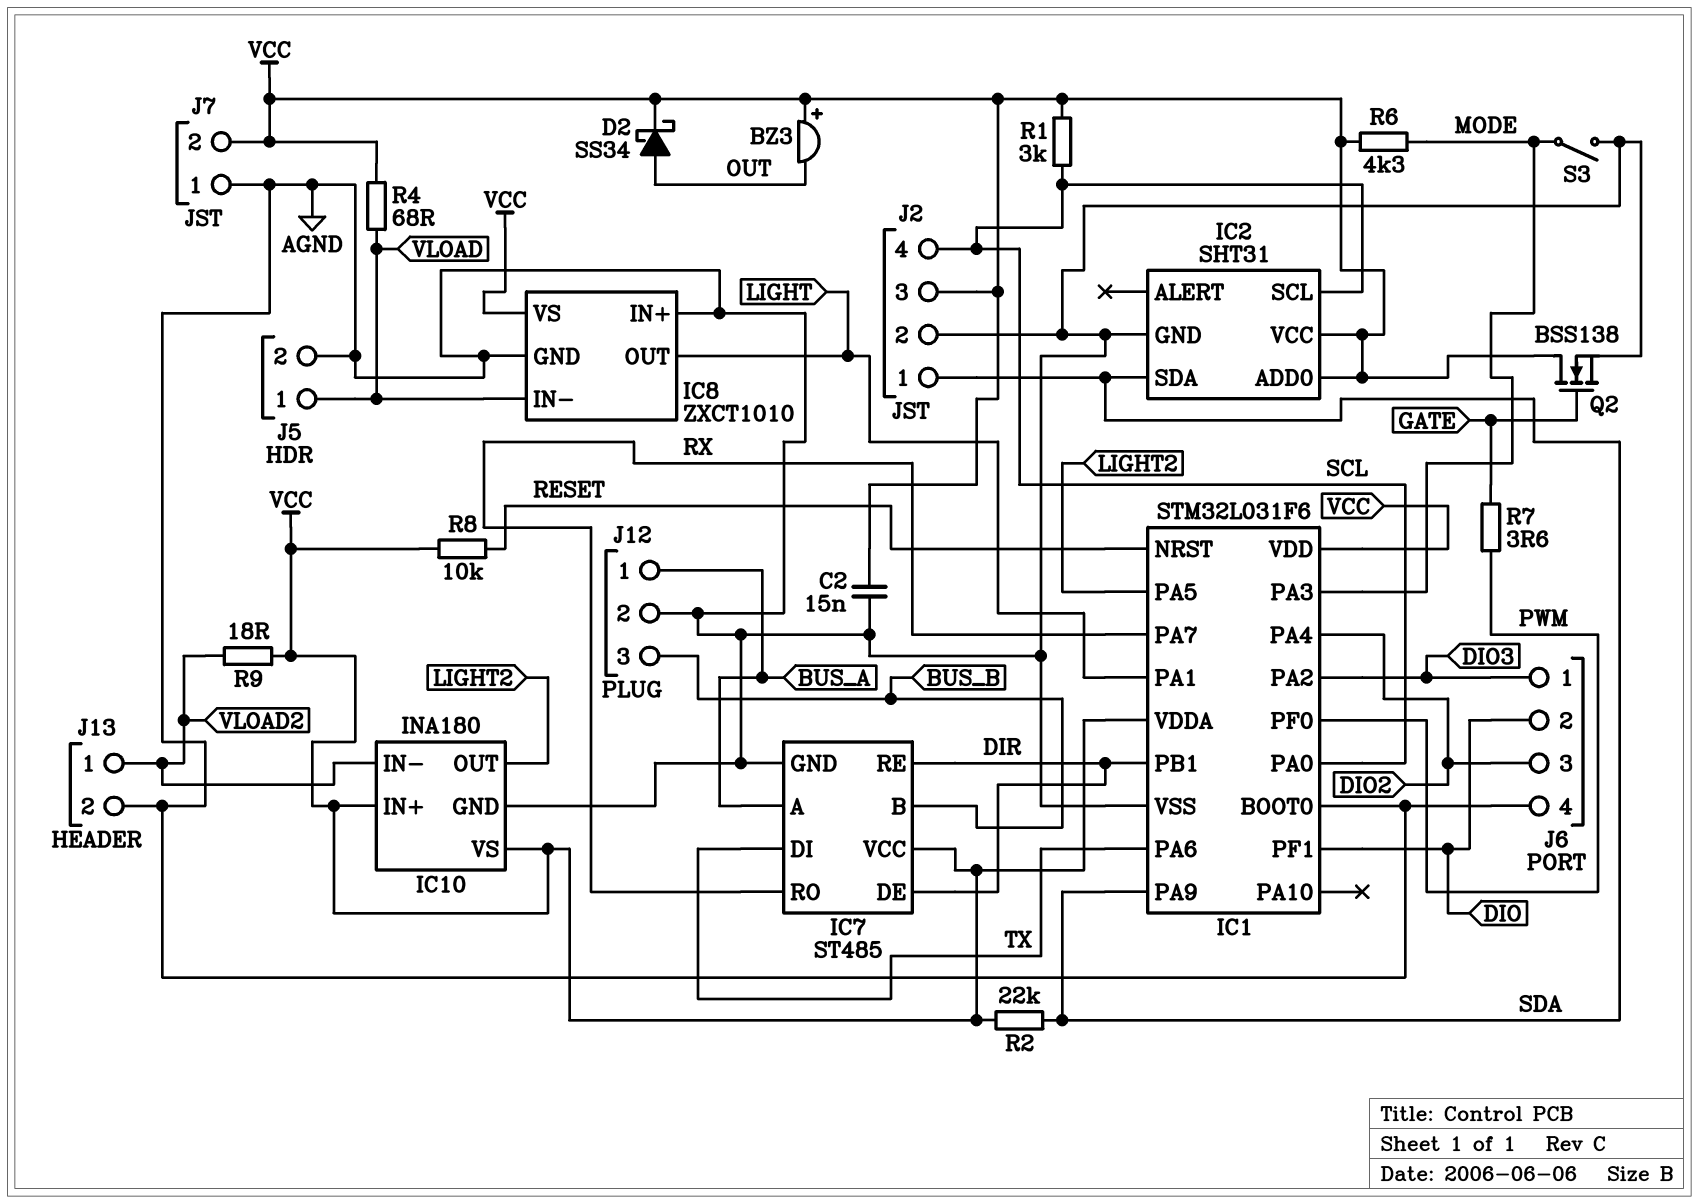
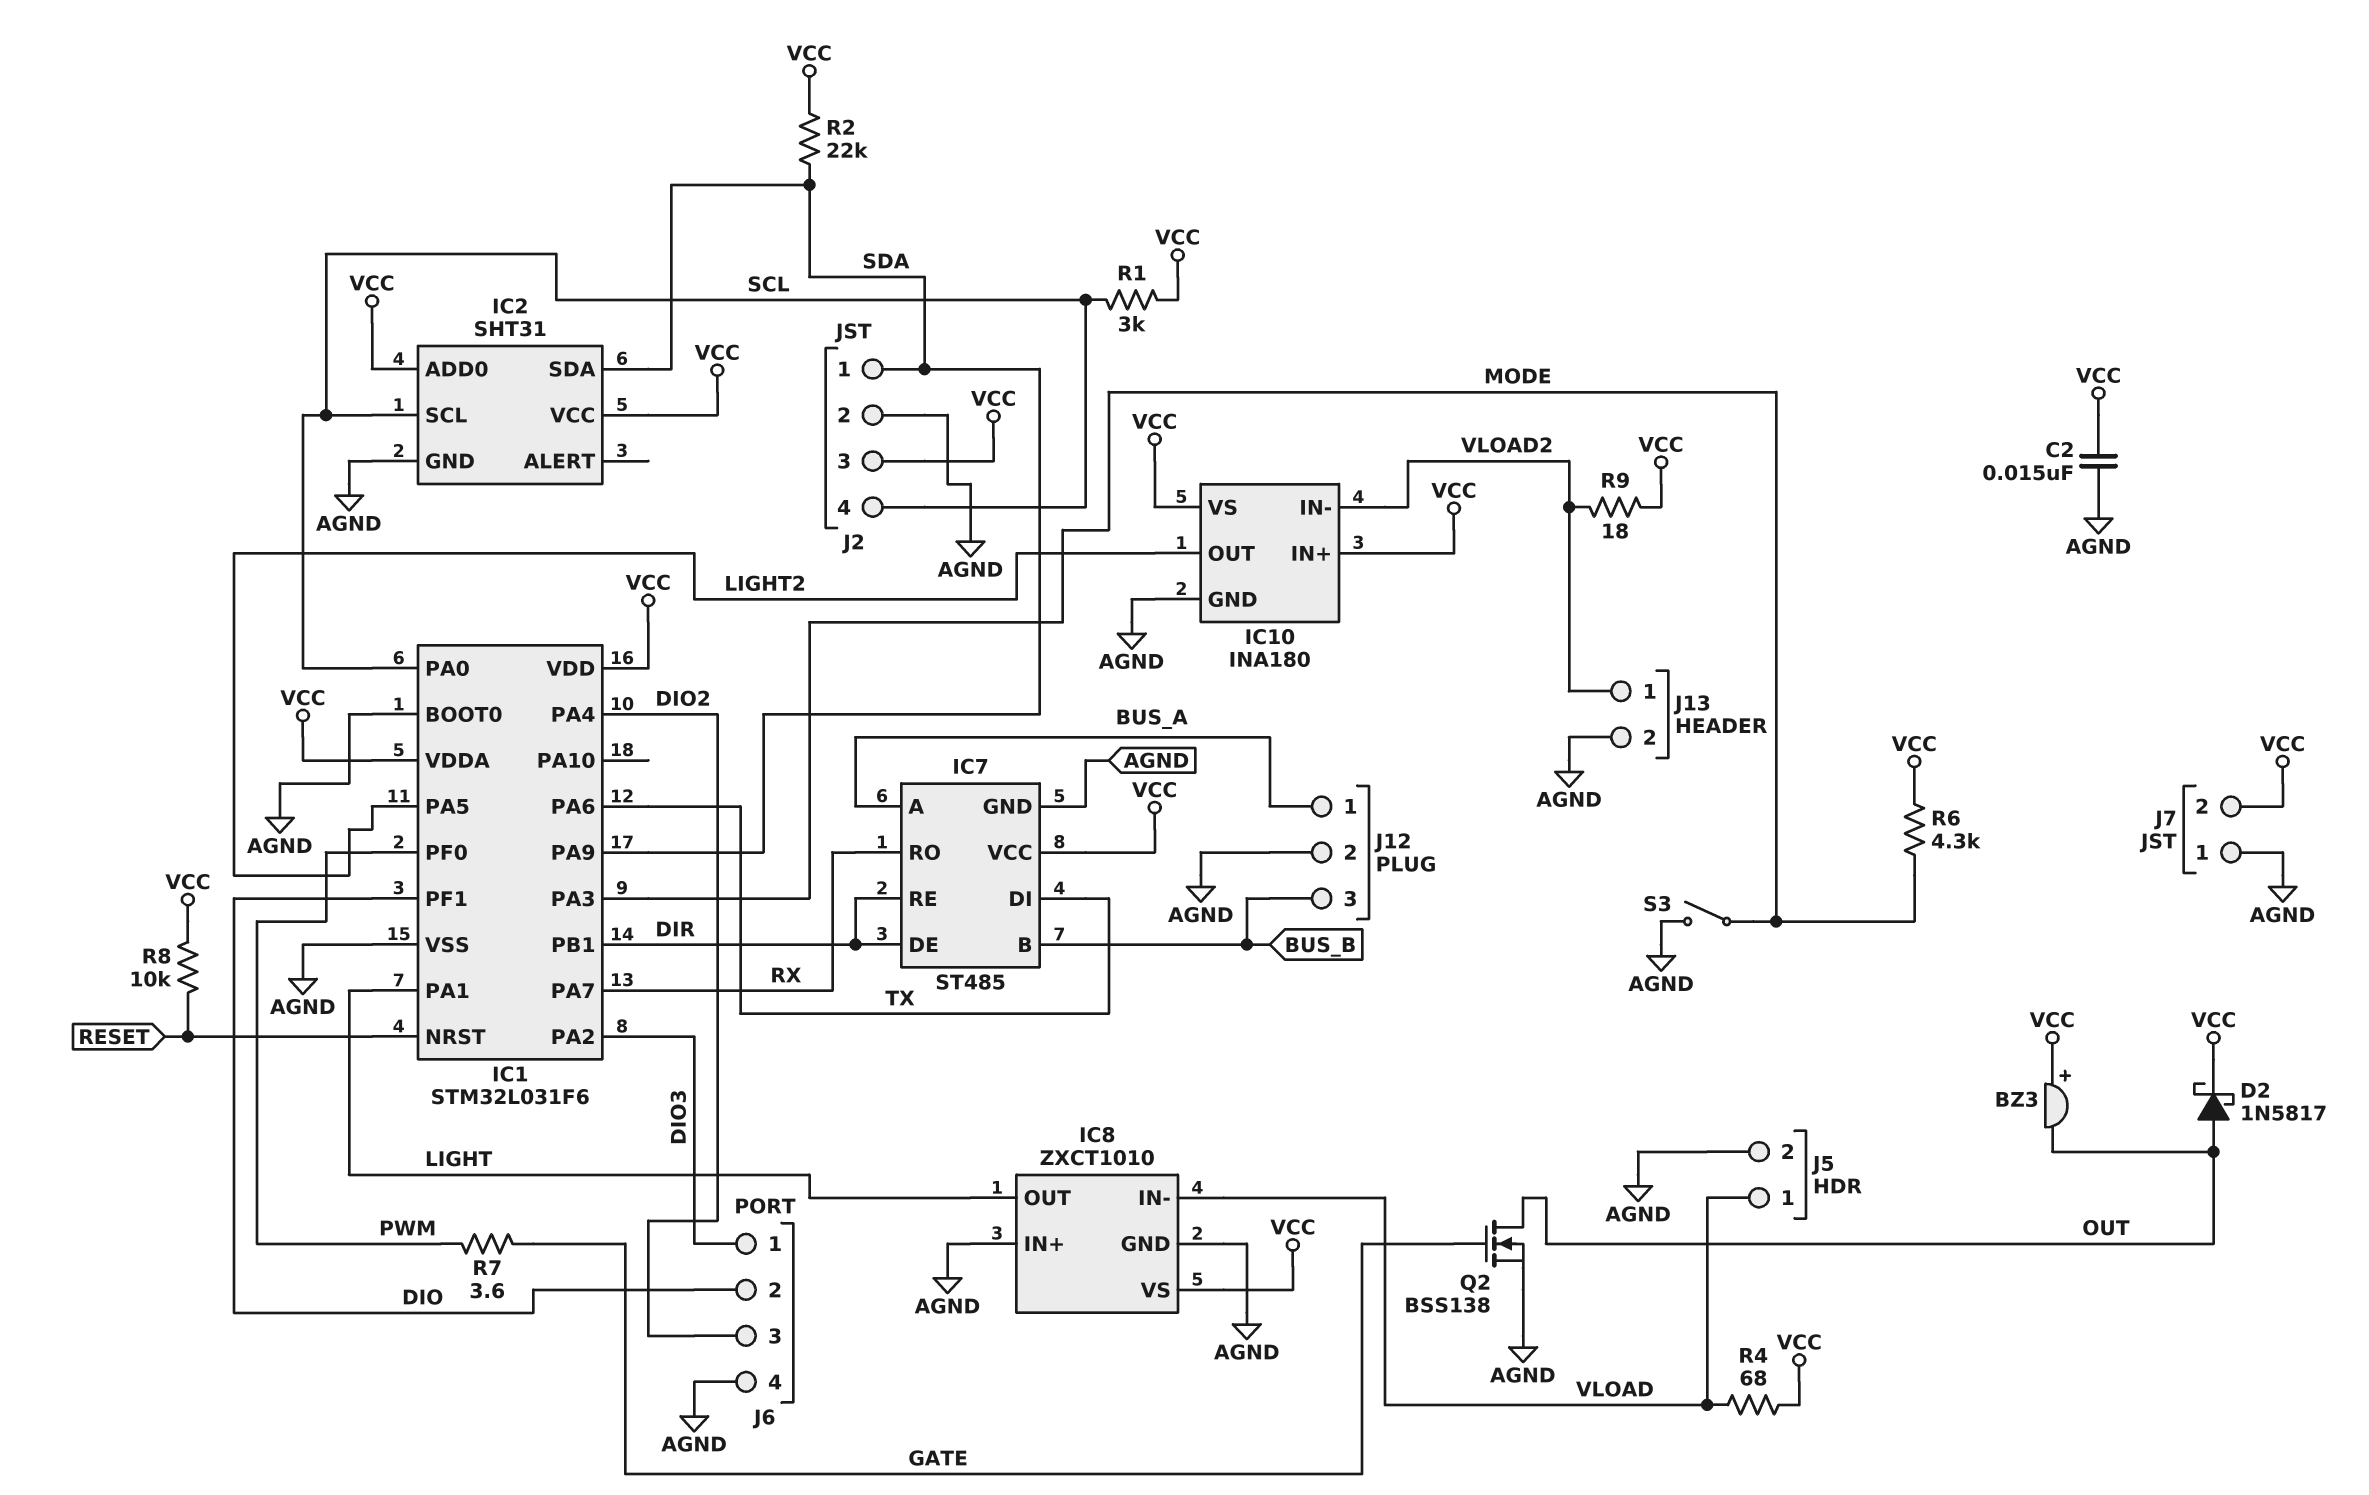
D2: schottky SS34 (A OUT, K VCC) -> schottky 1N5817 (A OUT, K VCC)
Q2: NMOS BSS138 (G GATE, D VCC, S AGND) -> NMOS BSS138 (G GATE, D OUT, S AGND)

